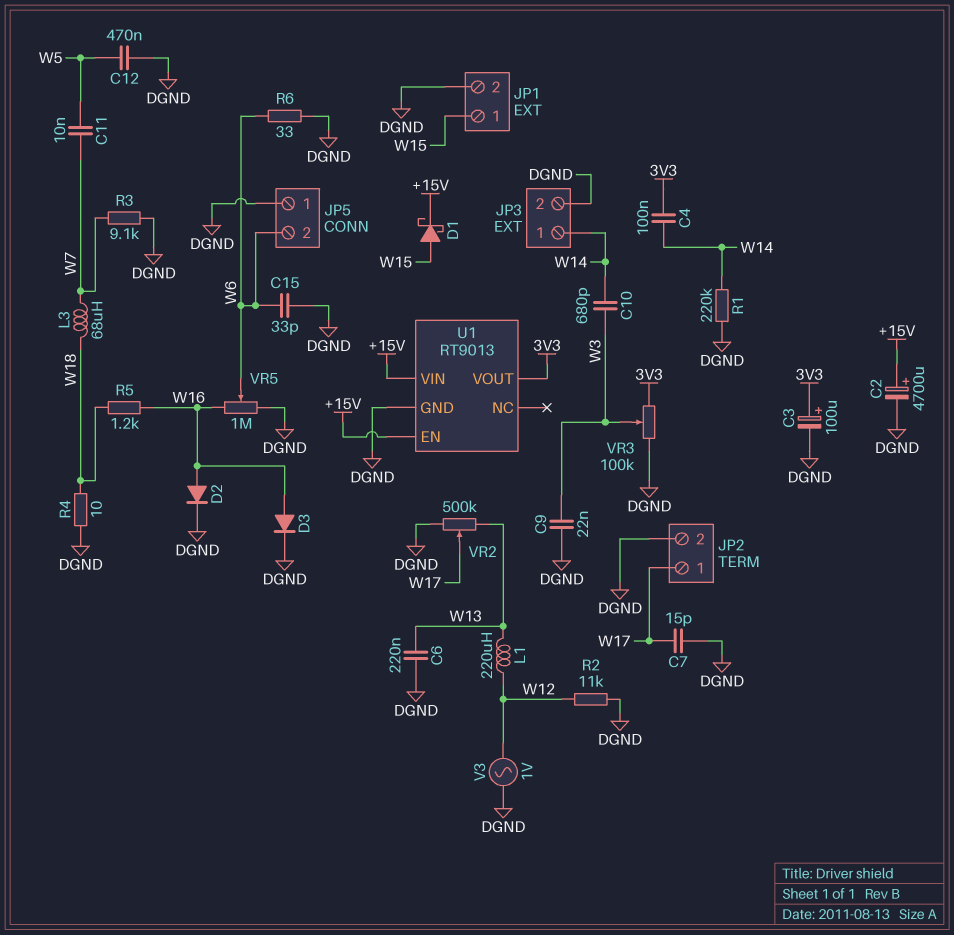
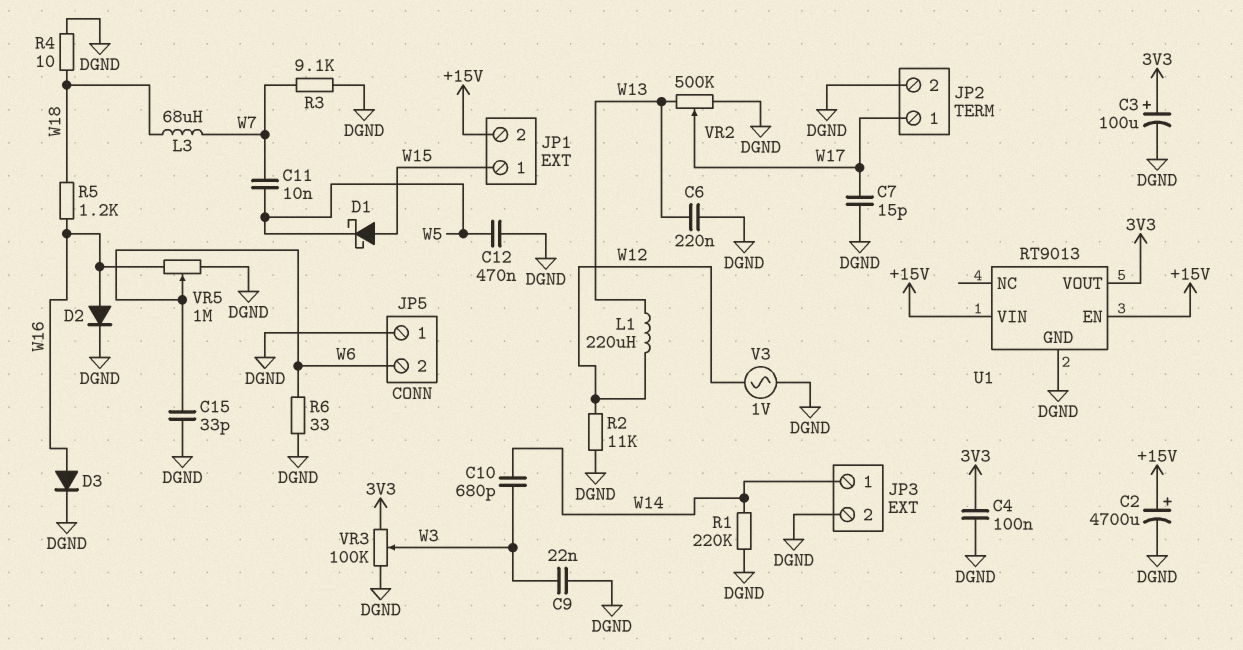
C4: 100nF (3V3, W14) -> 100nF (3V3, DGND)
D1: schottky (A W15, K +15V) -> schottky (A W15, K W5)
JP1 pin 2: DGND -> +15V

